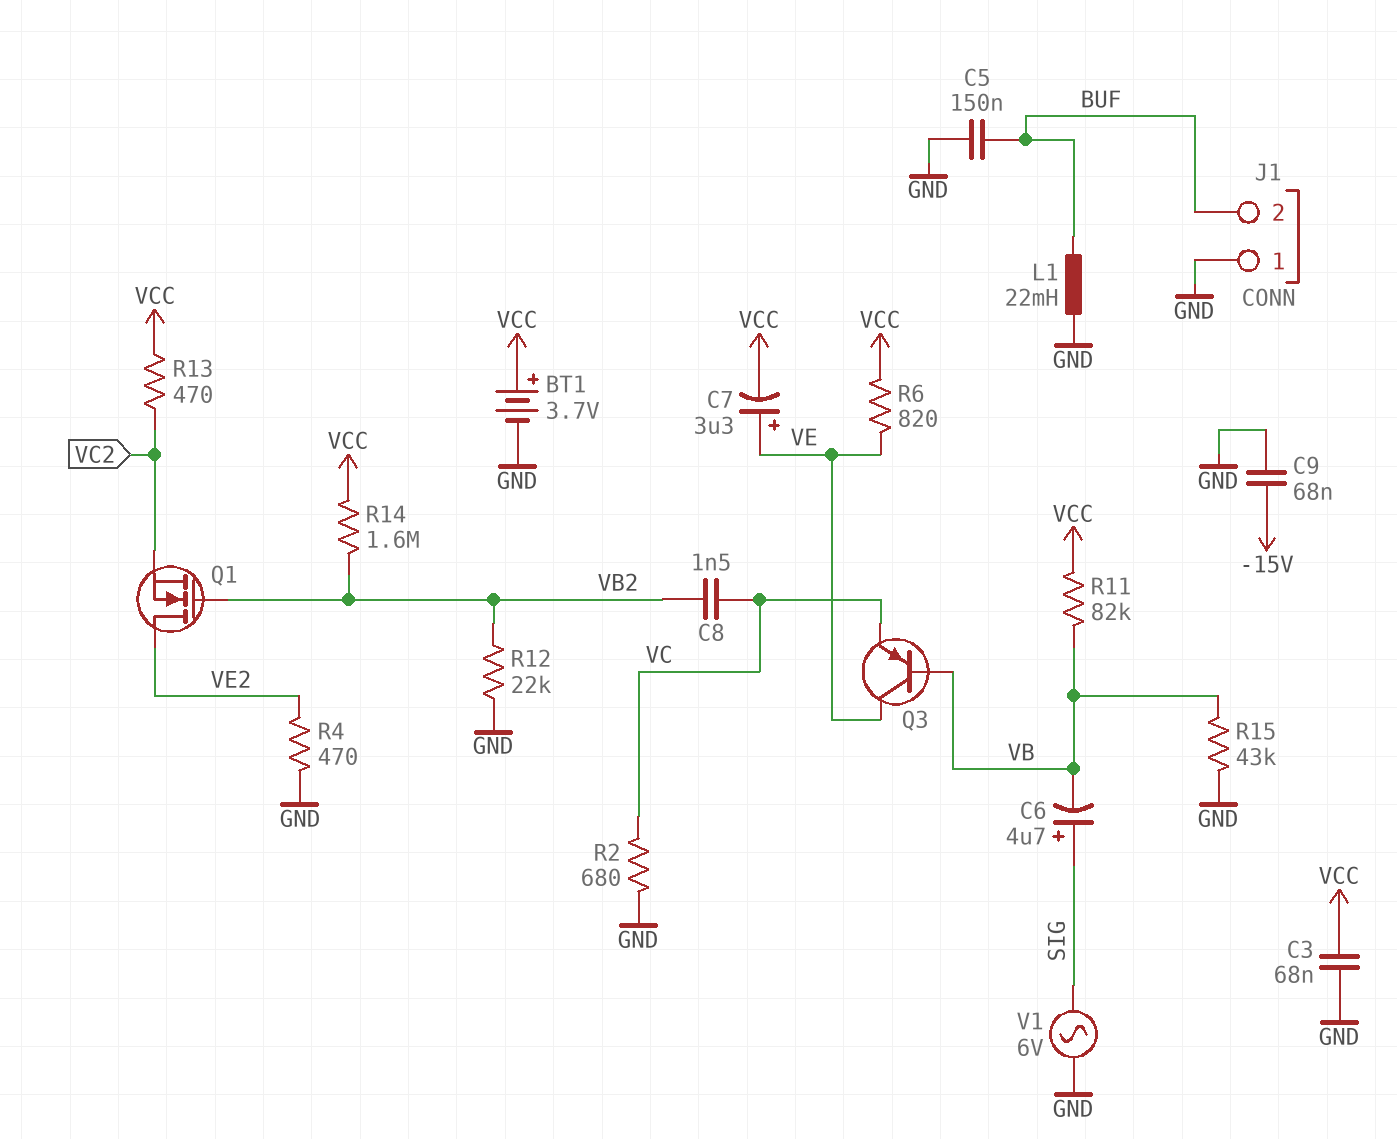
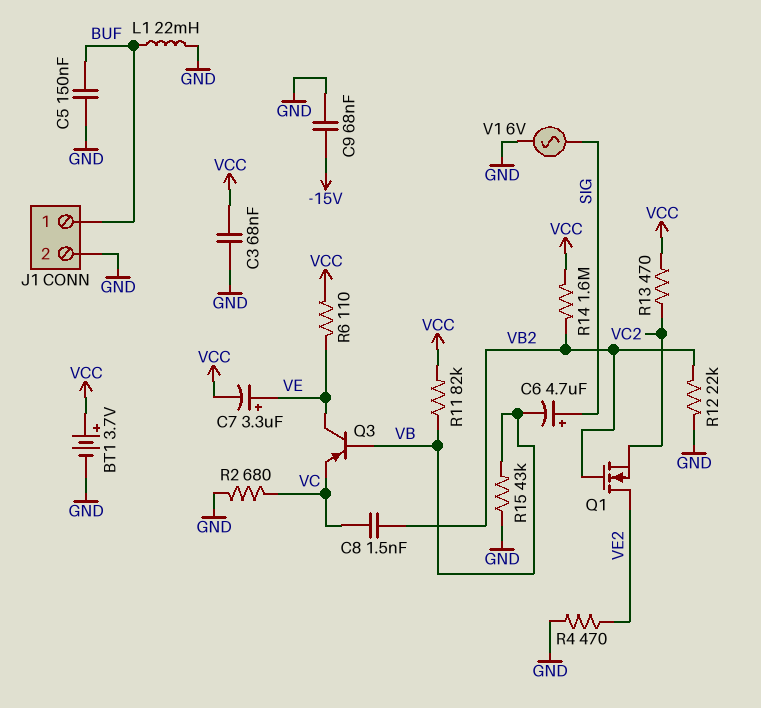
J1 pin 1: GND -> BUF
J1 pin 2: BUF -> GND
R6: 820 (VCC, VE) -> 110 (VCC, VE)

